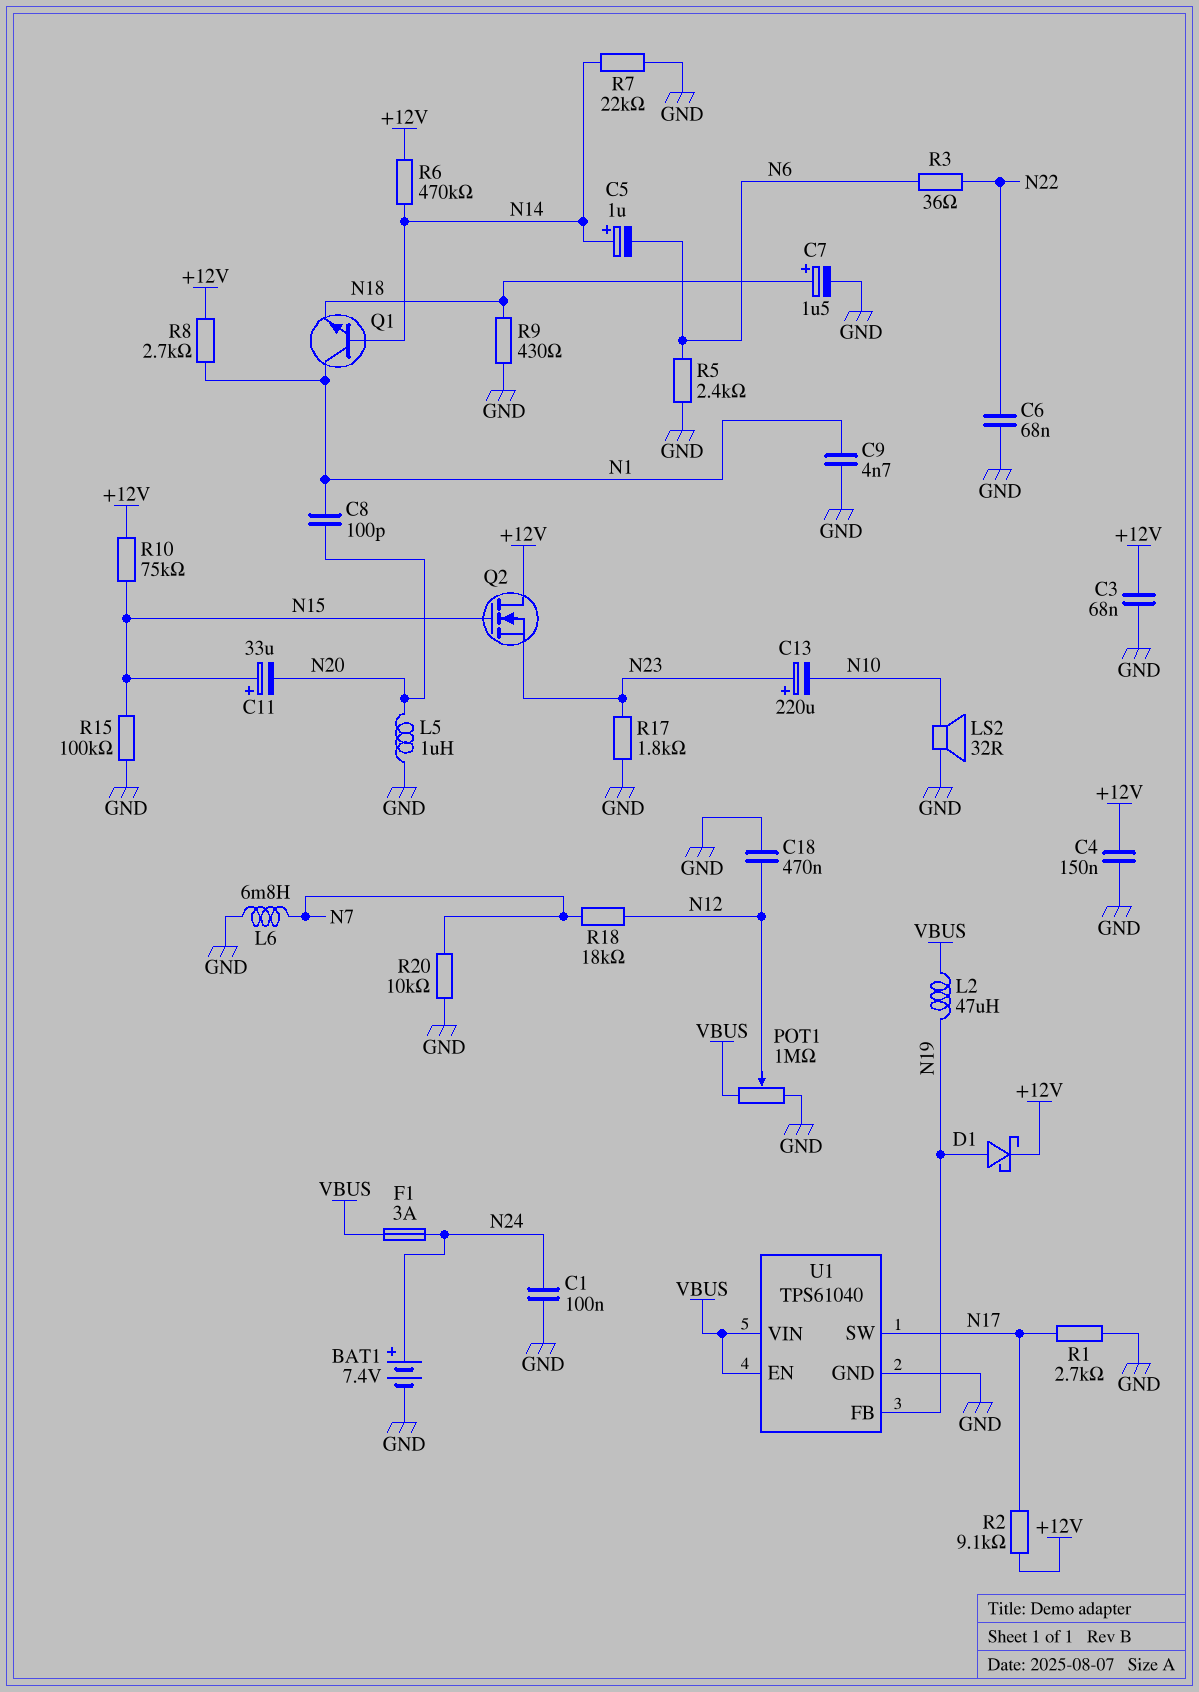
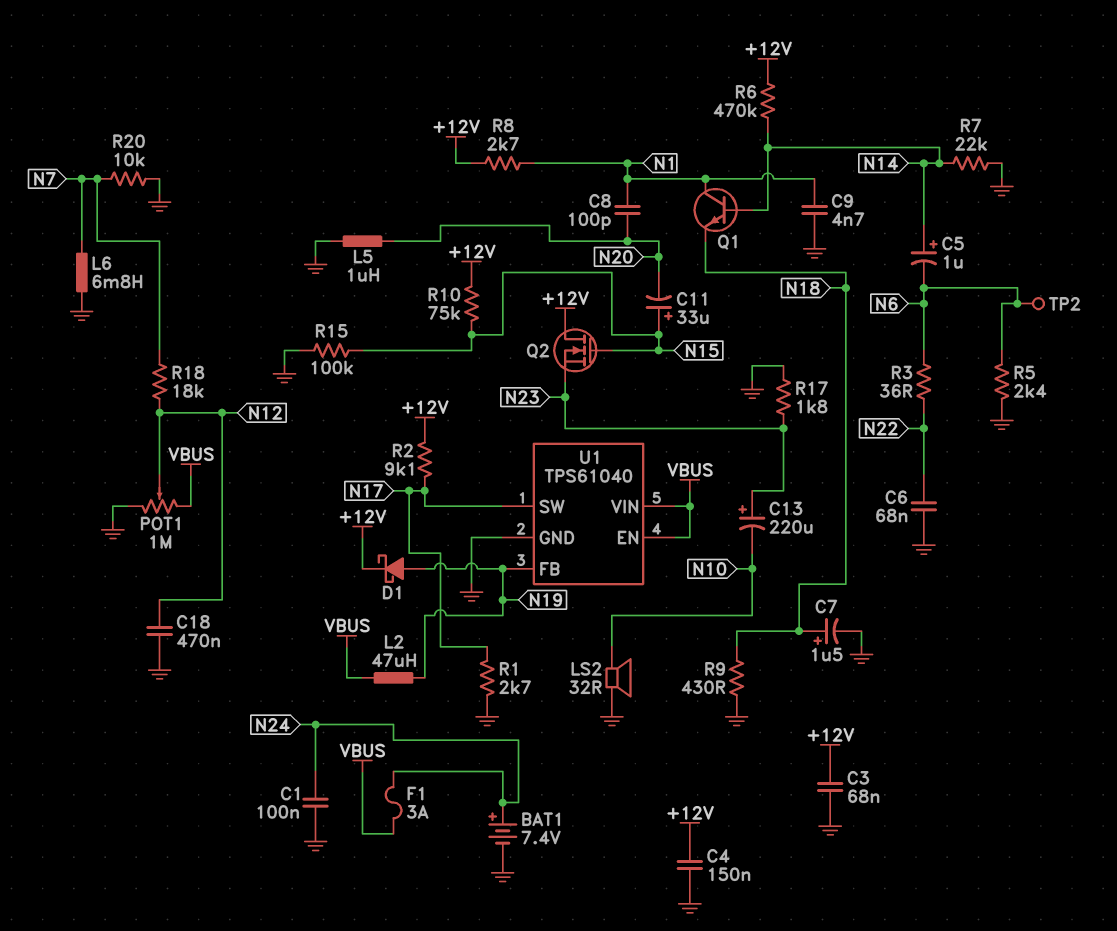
TP2: none -> test point (N6)

